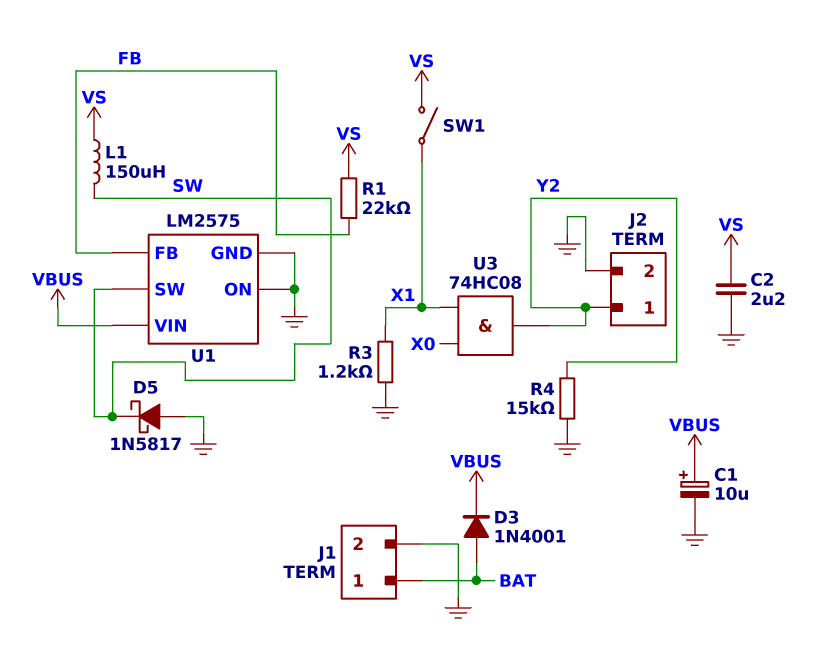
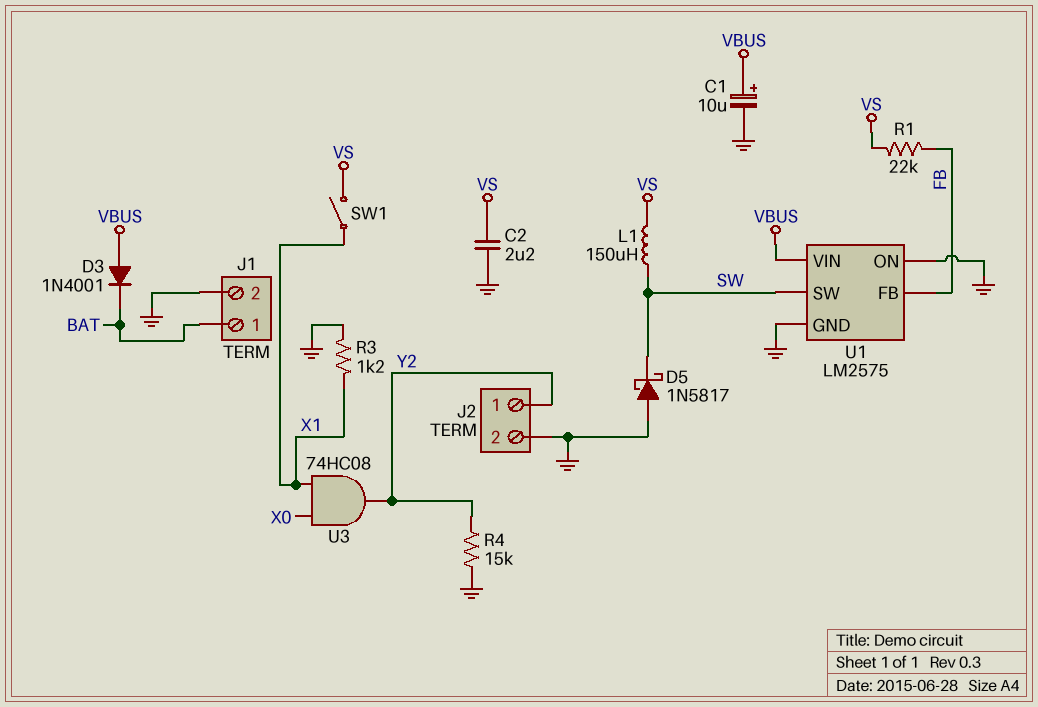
D3: diode 1N4001 (A BAT, K VBUS) -> diode 1N4001 (A VBUS, K BAT)

